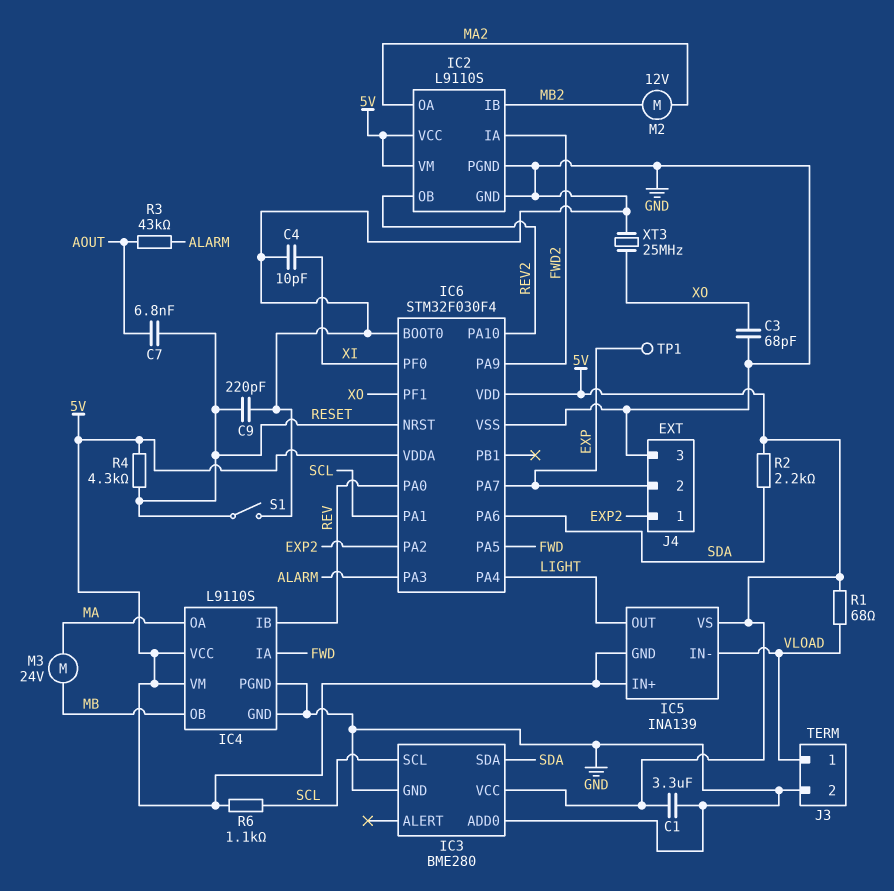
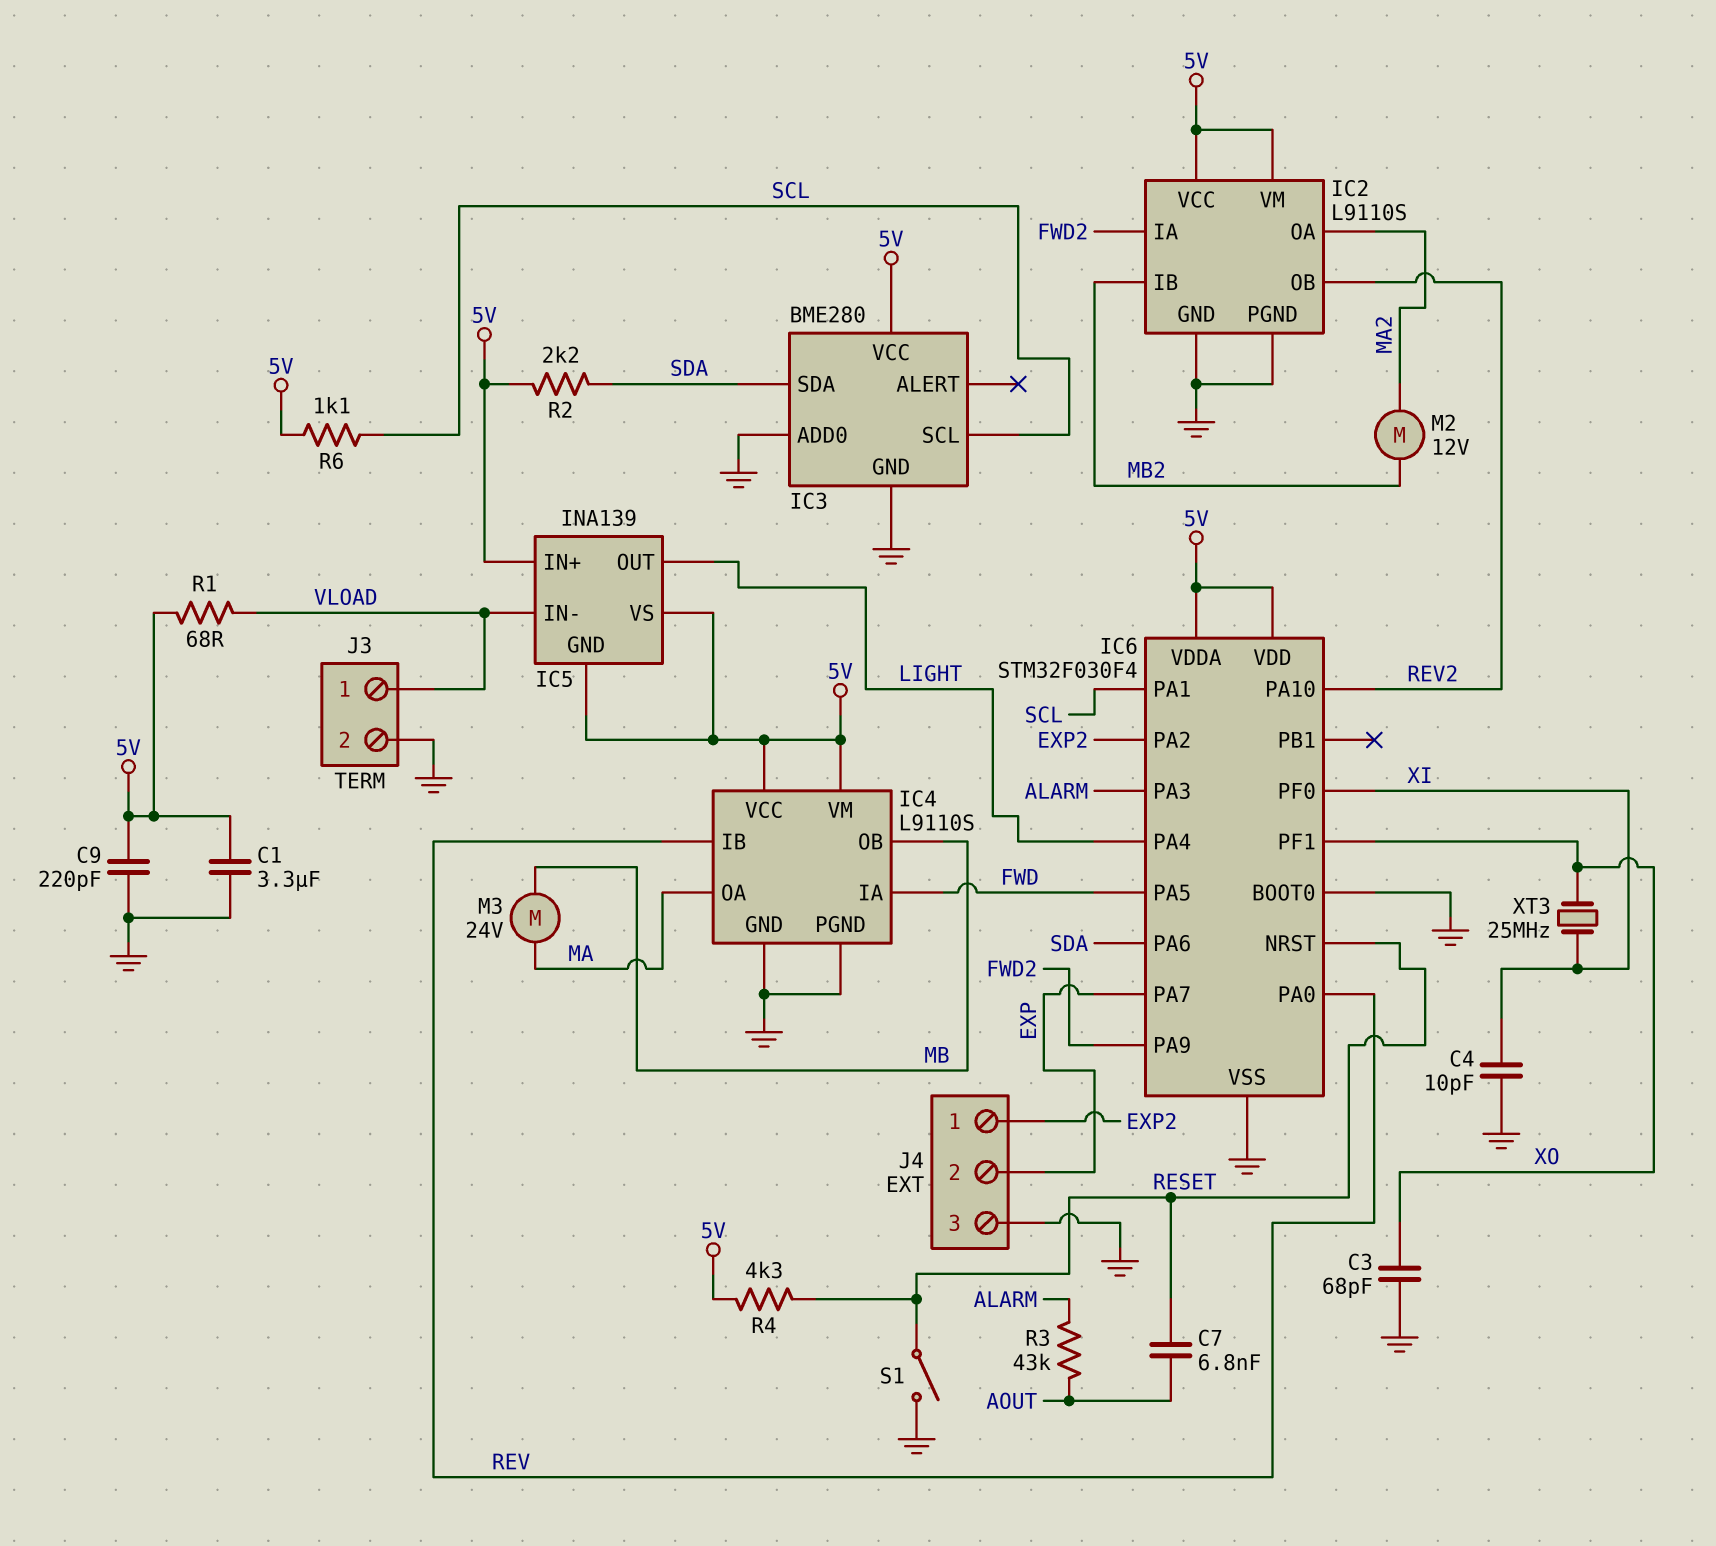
C9: 220pF (GND, RESET) -> 220pF (5V, GND)
TP1: test point (EXP) -> none
XT3: 25MHz (GND, XO) -> 25MHz (XI, XO)

